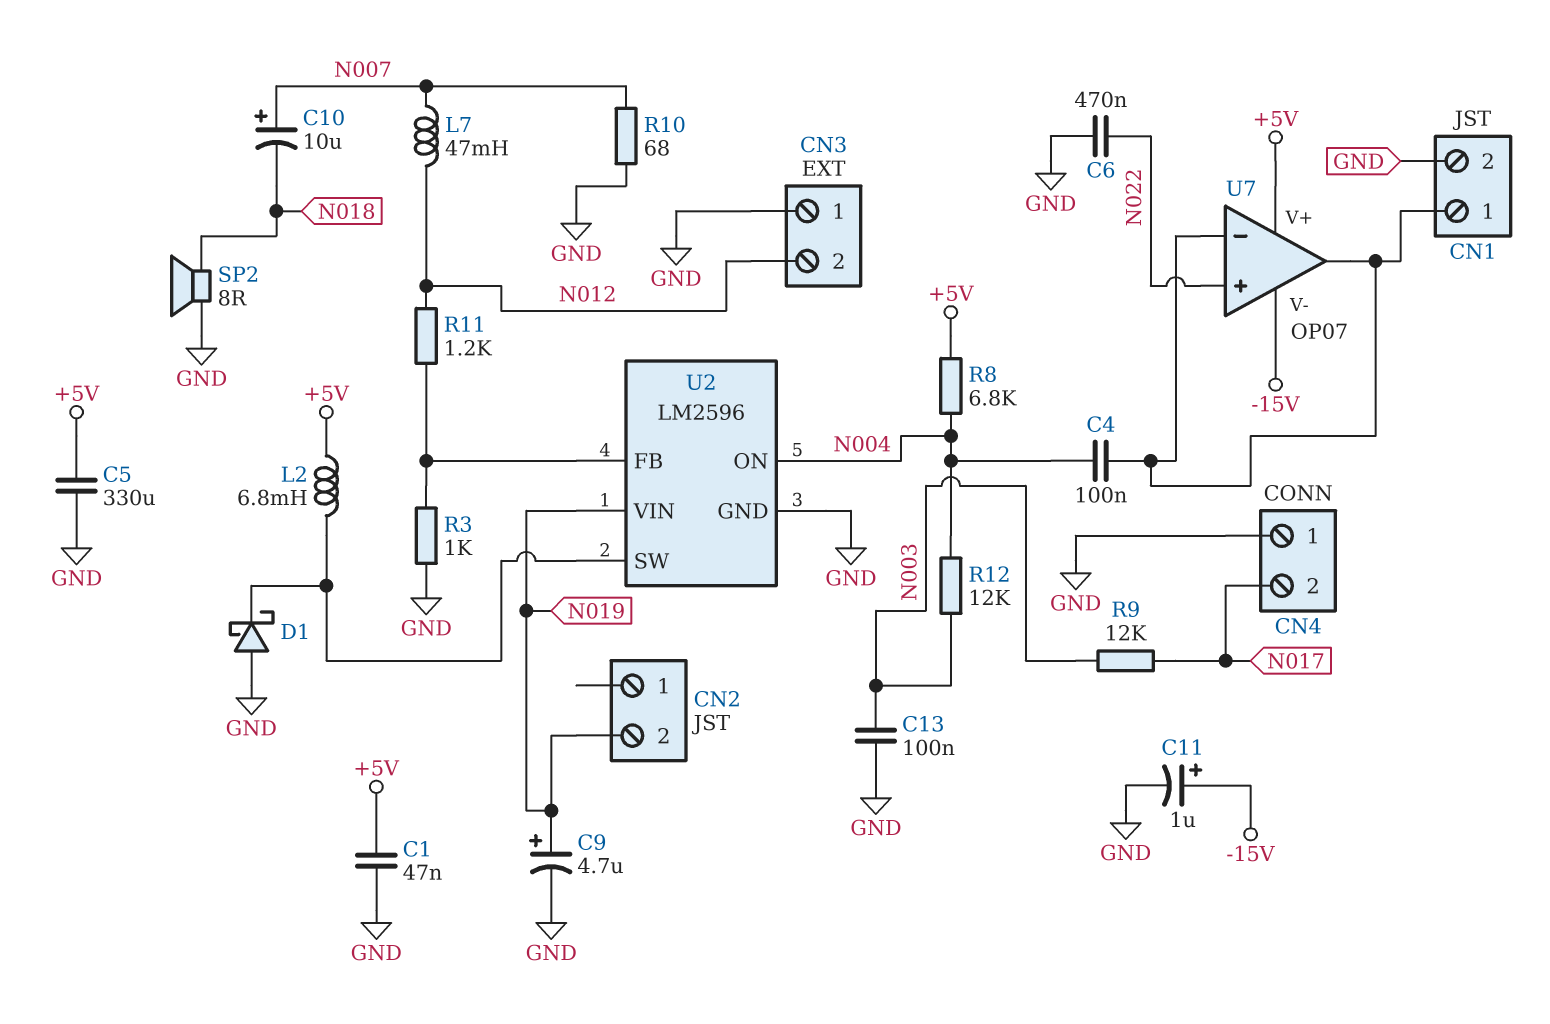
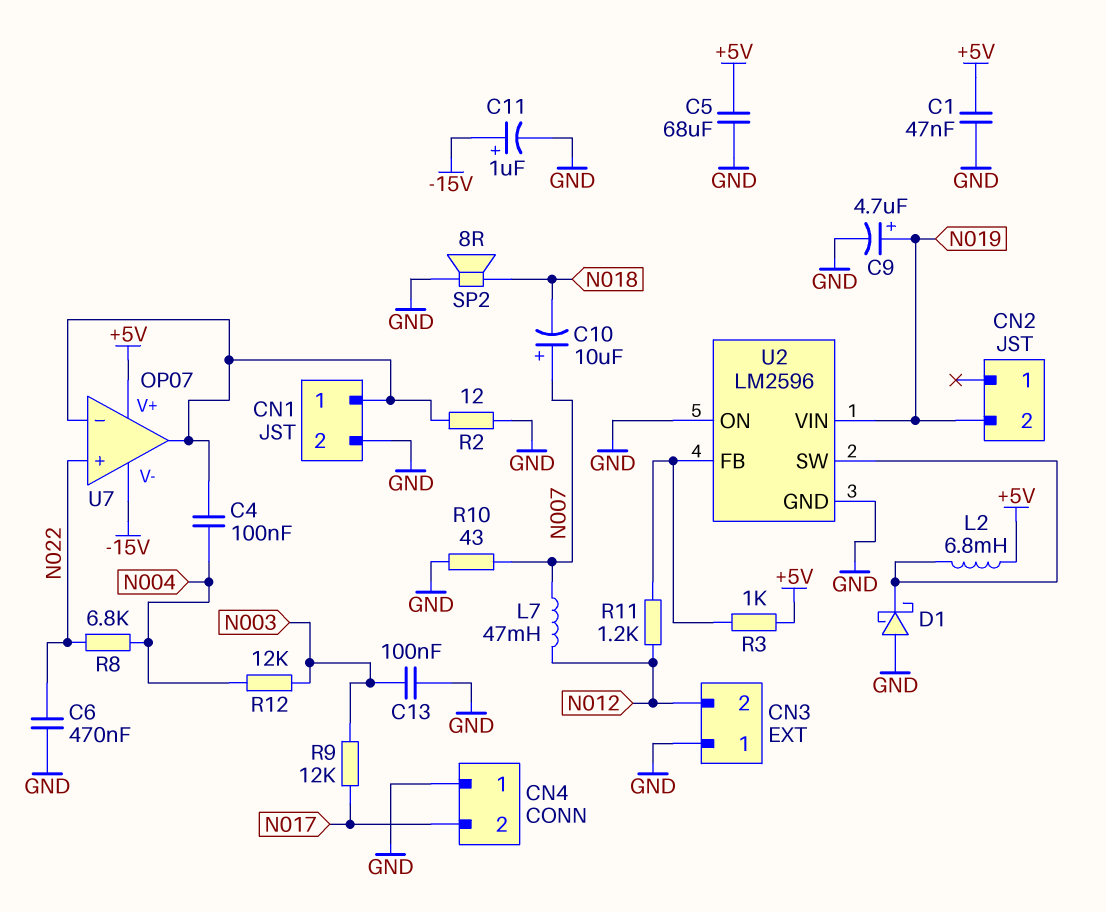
C5: 330uF (+5V, GND) -> 68uF (+5V, GND)
R2: none -> 12 (CN1/1, GND)
R3: 1k (GND, U2/FB) -> 1k (+5V, U2/FB)
R8: 6.8k (+5V, N004) -> 6.8k (N004, N022)
R10: 68 (GND, N007) -> 43 (GND, N007)
U2 pin ON: N004 -> GND

